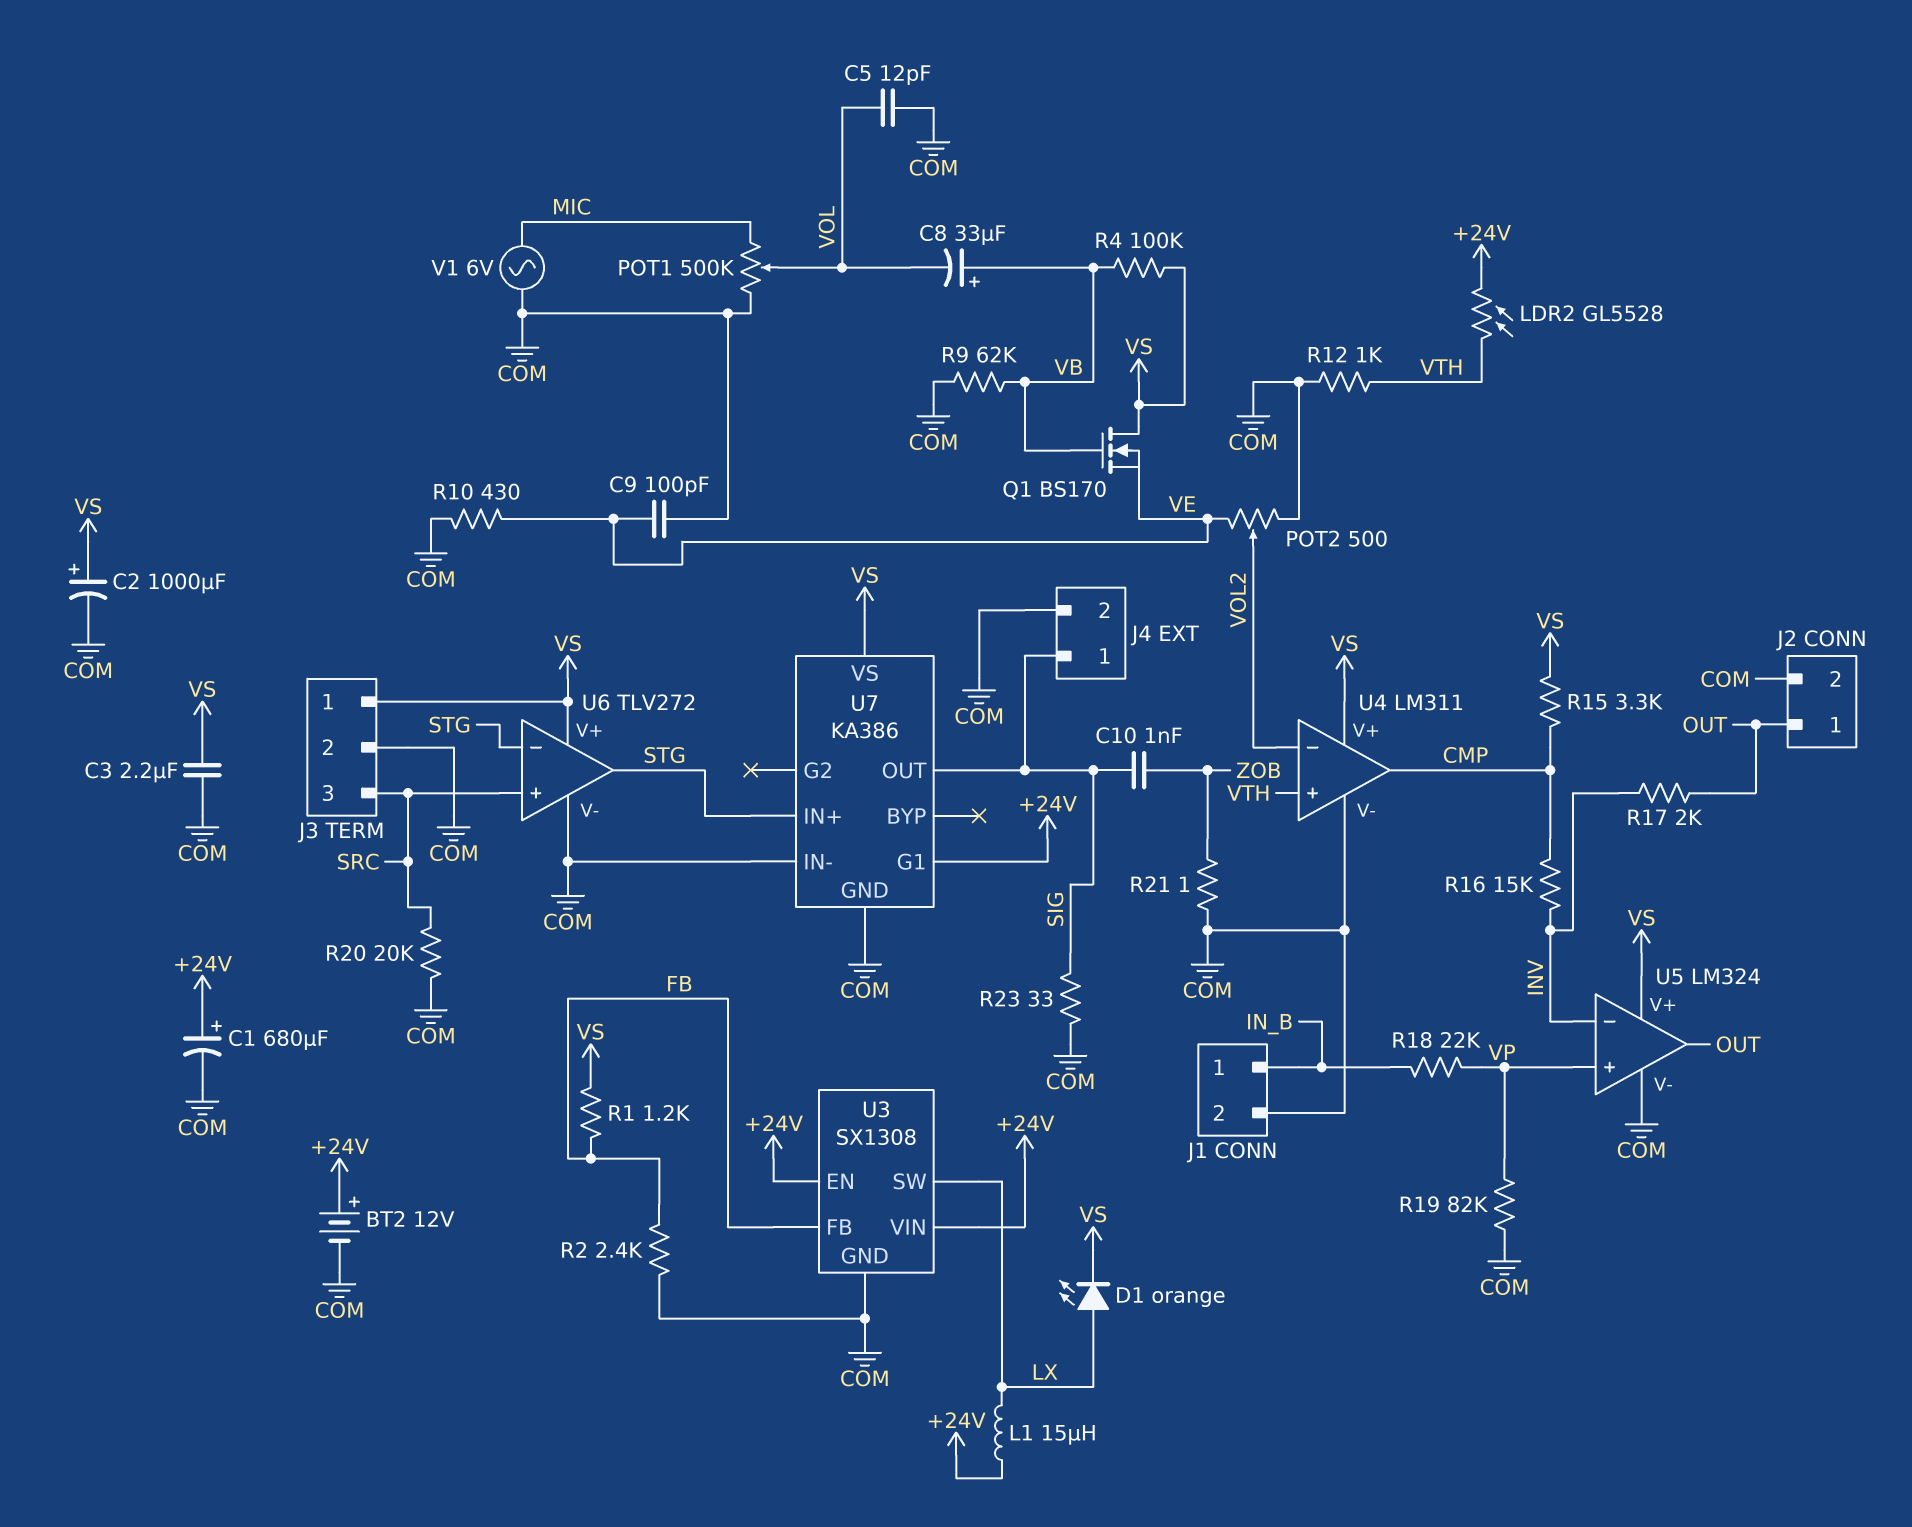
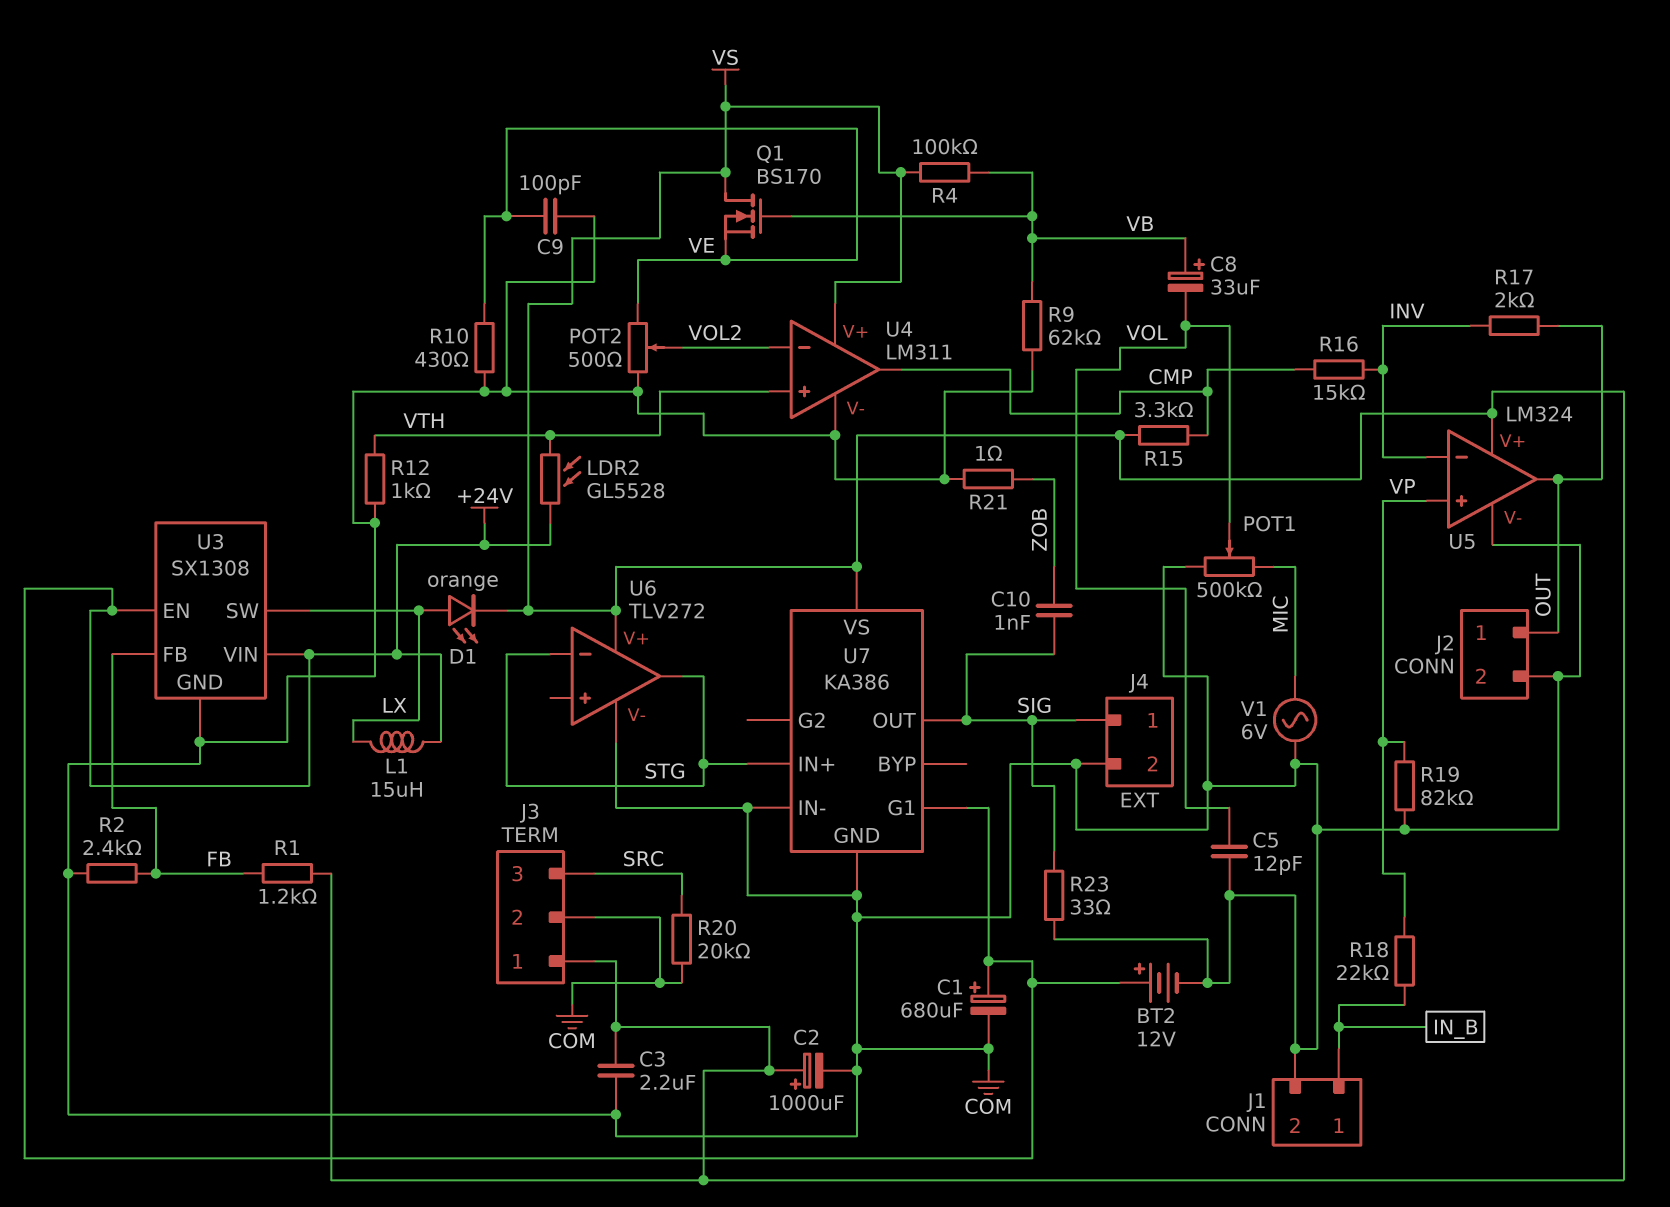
U6 pin in+: SRC -> none

